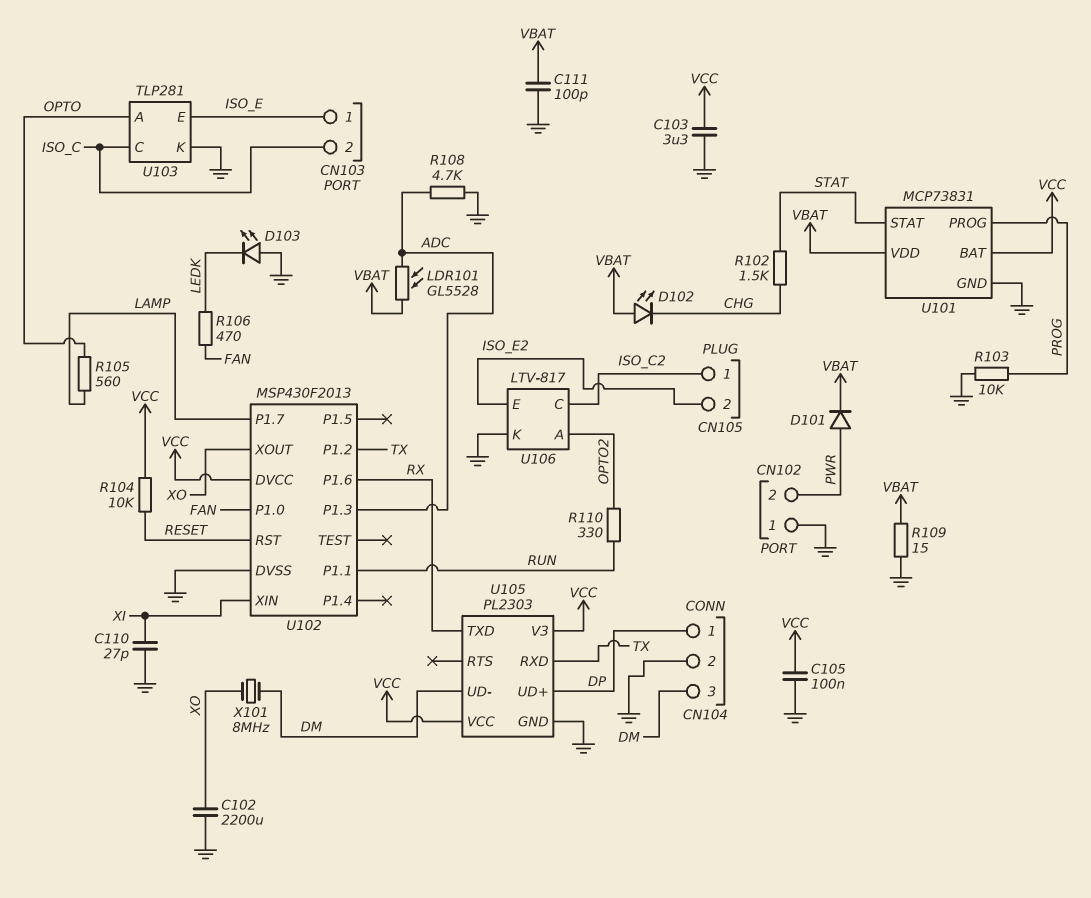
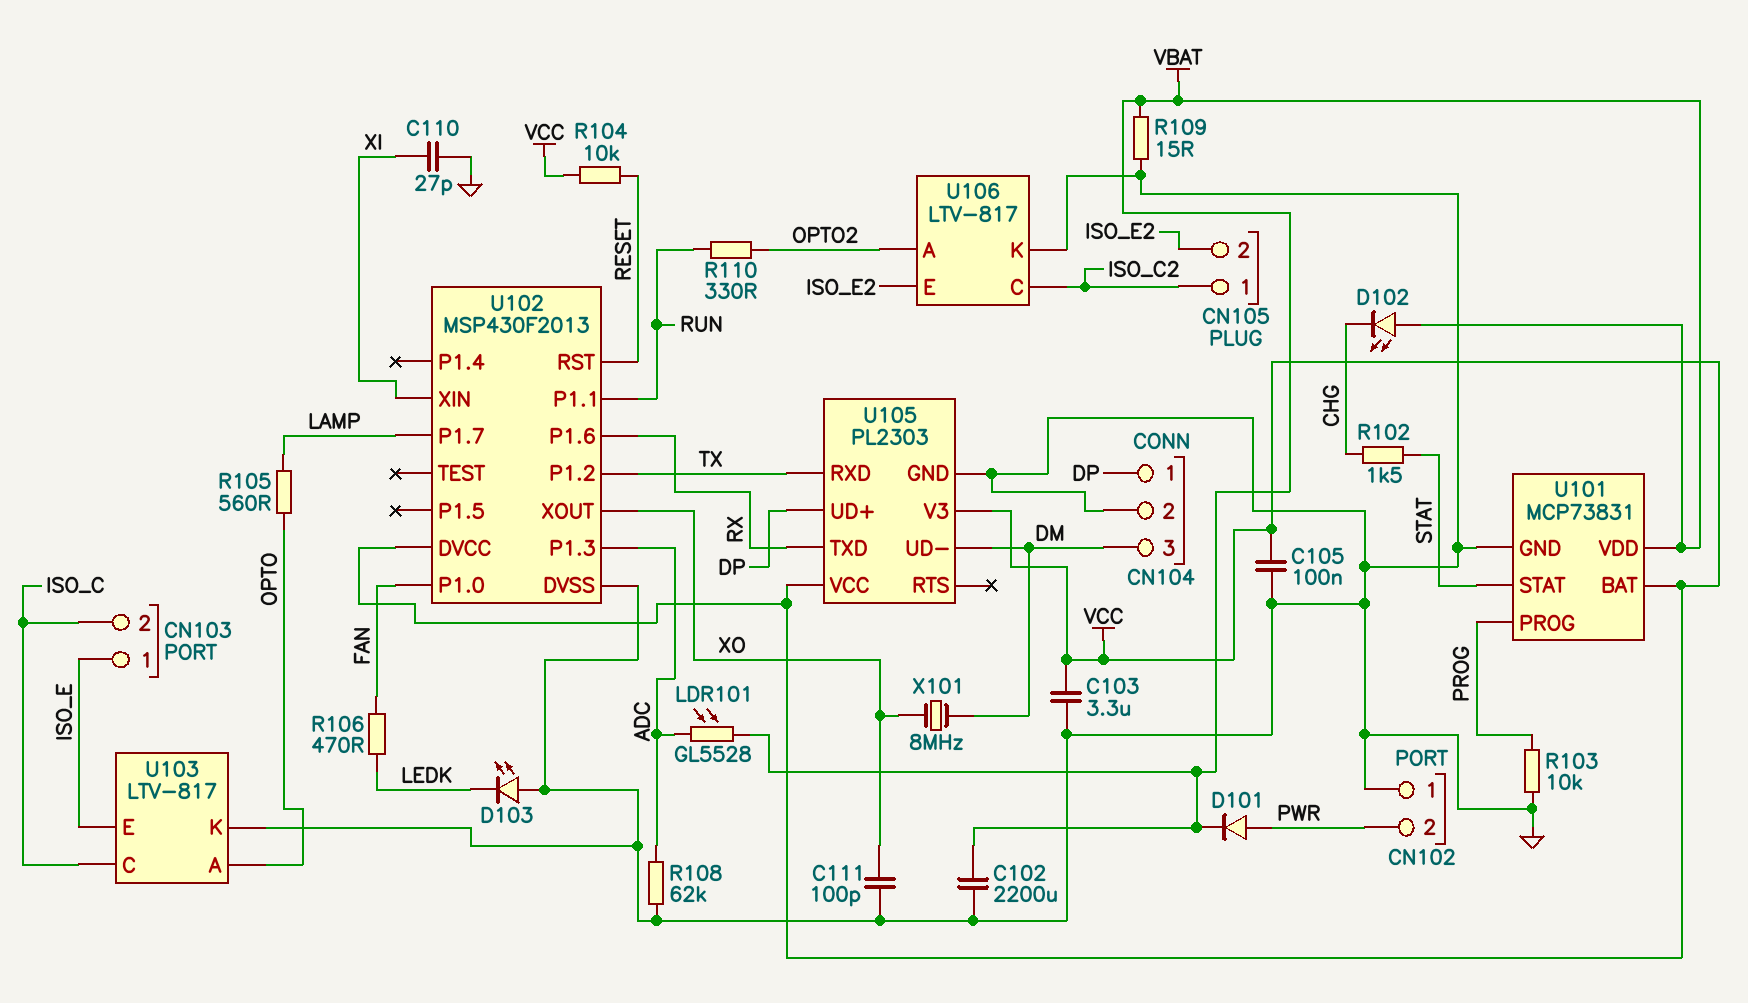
C102: 2200uF (GND, XO) -> 2200uF (GND, VBAT)
C111: 100pF (GND, VBAT) -> 100pF (GND, XO)
R108: 4.7k (ADC, GND) -> 62k (ADC, GND)
U103: TLP281 -> LTV-817

